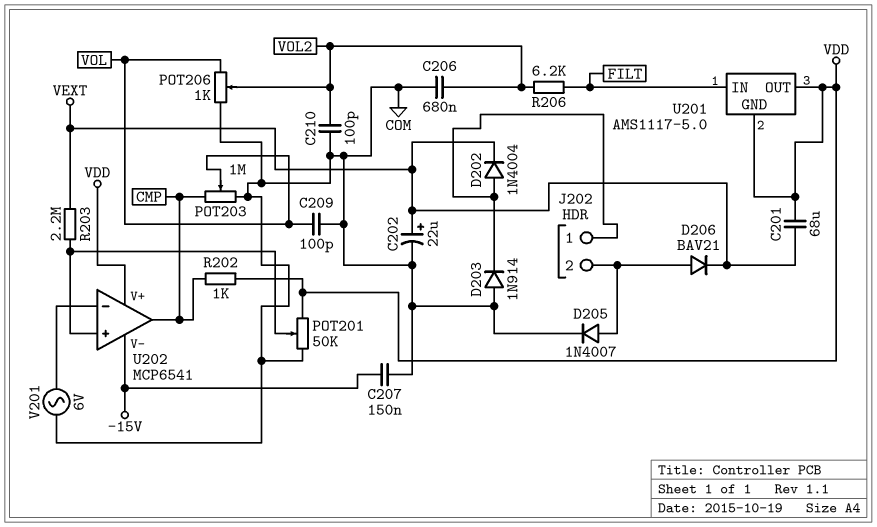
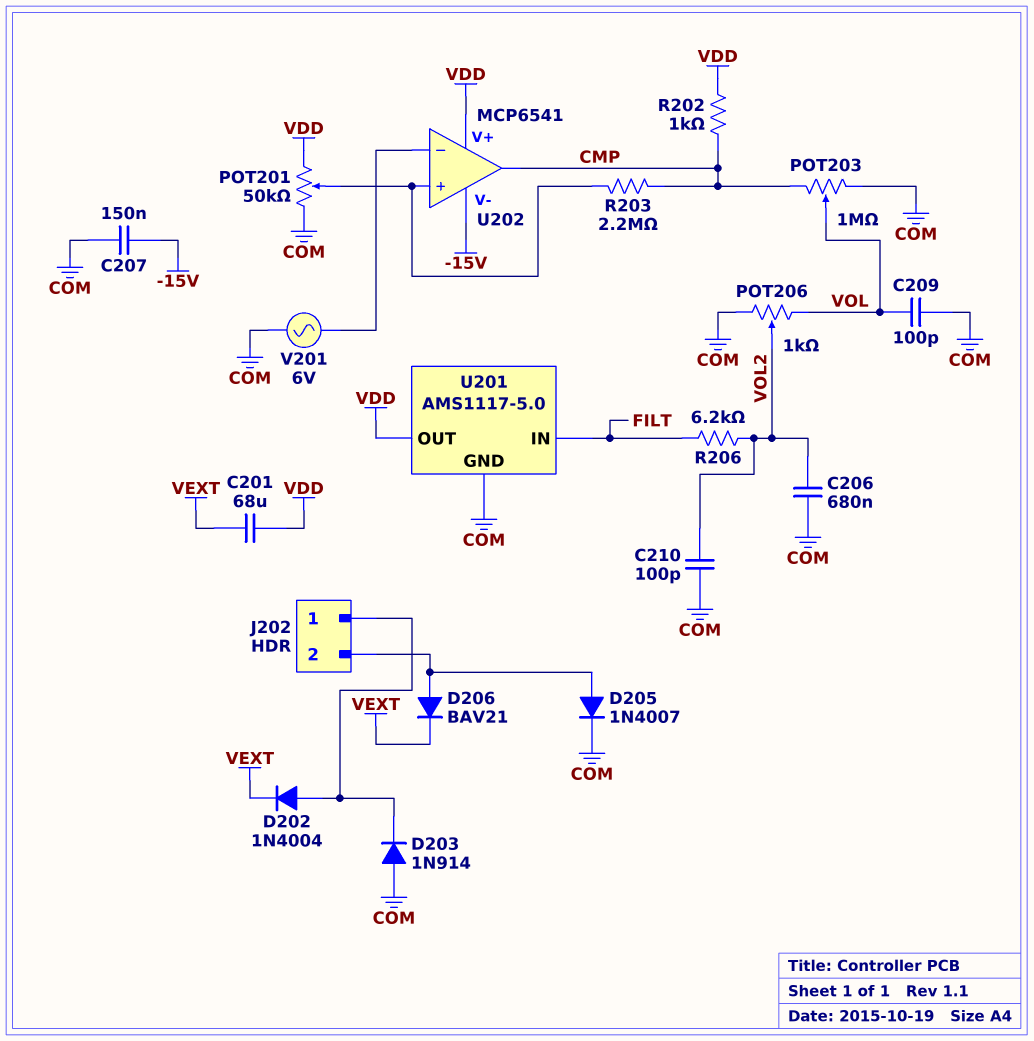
C202: 22uF (plus VEXT, minus COM) -> none
R203: 2.2M (U202/in+, VEXT) -> 2.2M (CMP, U202/in+)
U201 pin GND: VDD -> COM

